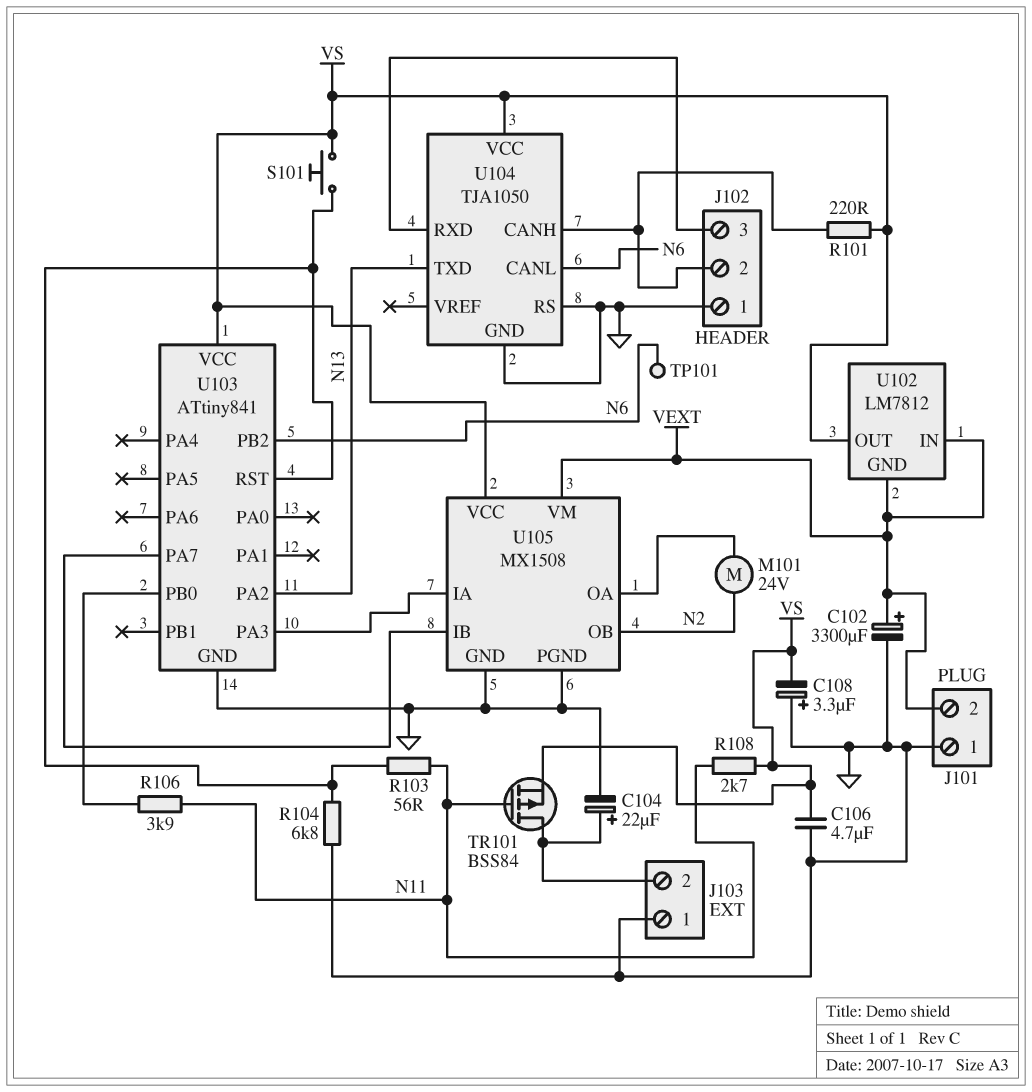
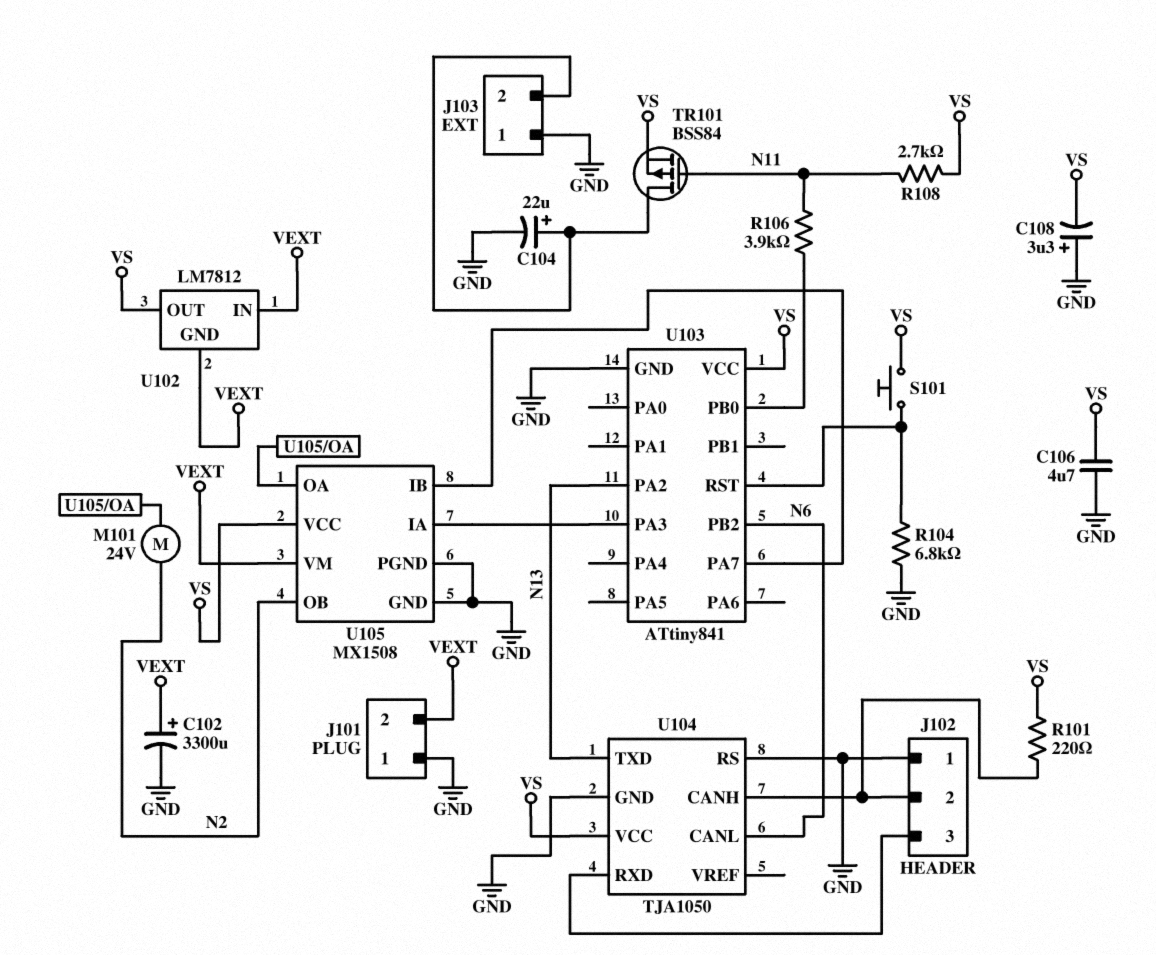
R103: 56 (N11, U103/RST) -> none
TP101: test point (N6) -> none

